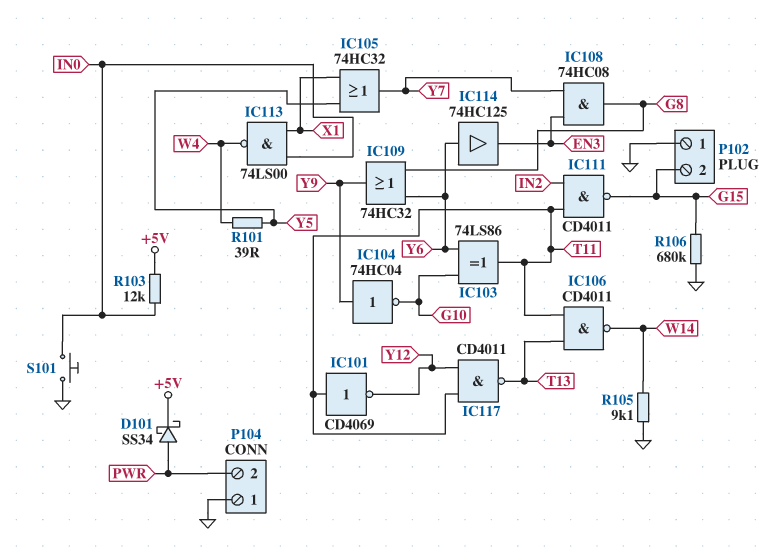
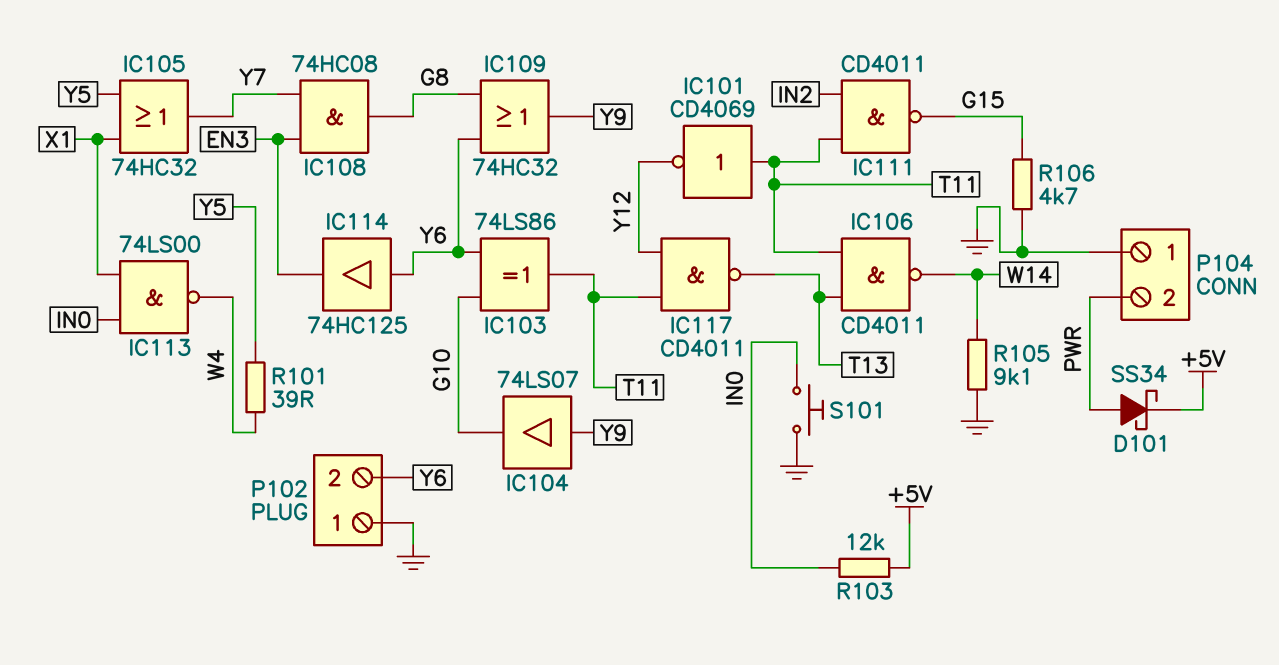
IC104: NOT 74HC04 (in Y9, out G10) -> buffer 74LS07 (in Y9, out G10)
P102 pin 2: G15 -> Y6
R106: 680k (G15, GND) -> 4.7k (G15, GND)

